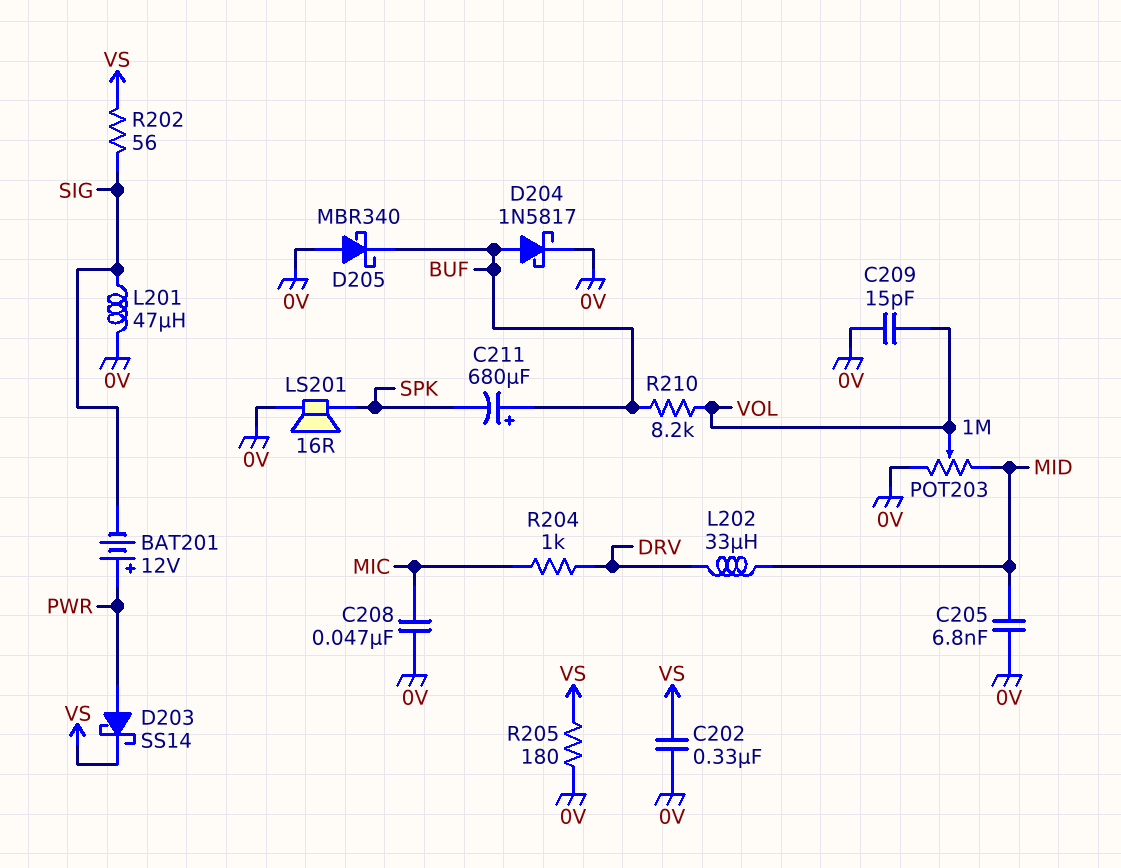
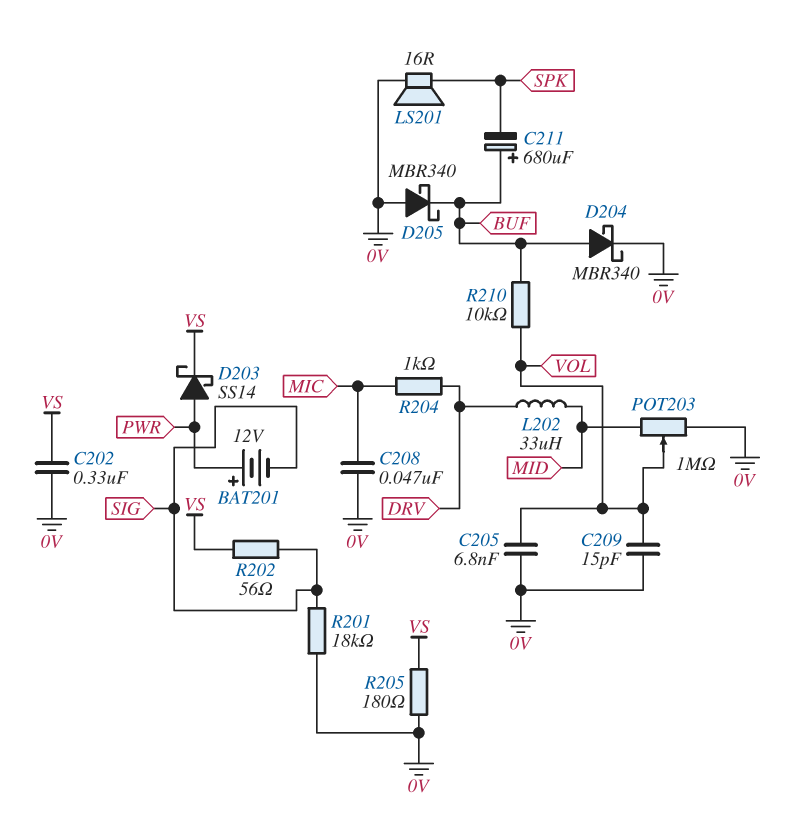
C205: 6.8nF (0V, MID) -> 6.8nF (0V, VOL)
D204: schottky 1N5817 (A BUF, K 0V) -> schottky MBR340 (A BUF, K 0V)
L201: 47uH (0V, SIG) -> none
R201: none -> 18k (0V, SIG)
R210: 8.2k (BUF, VOL) -> 10k (BUF, VOL)

